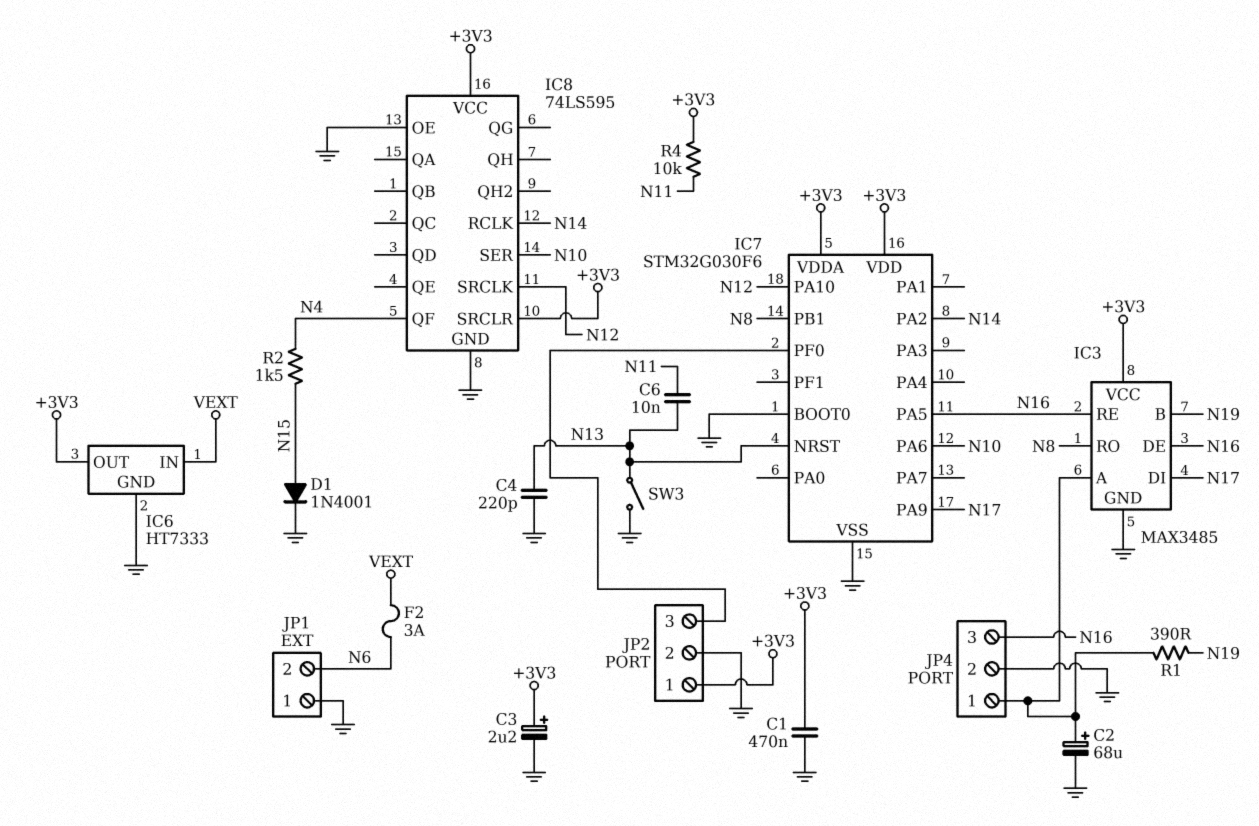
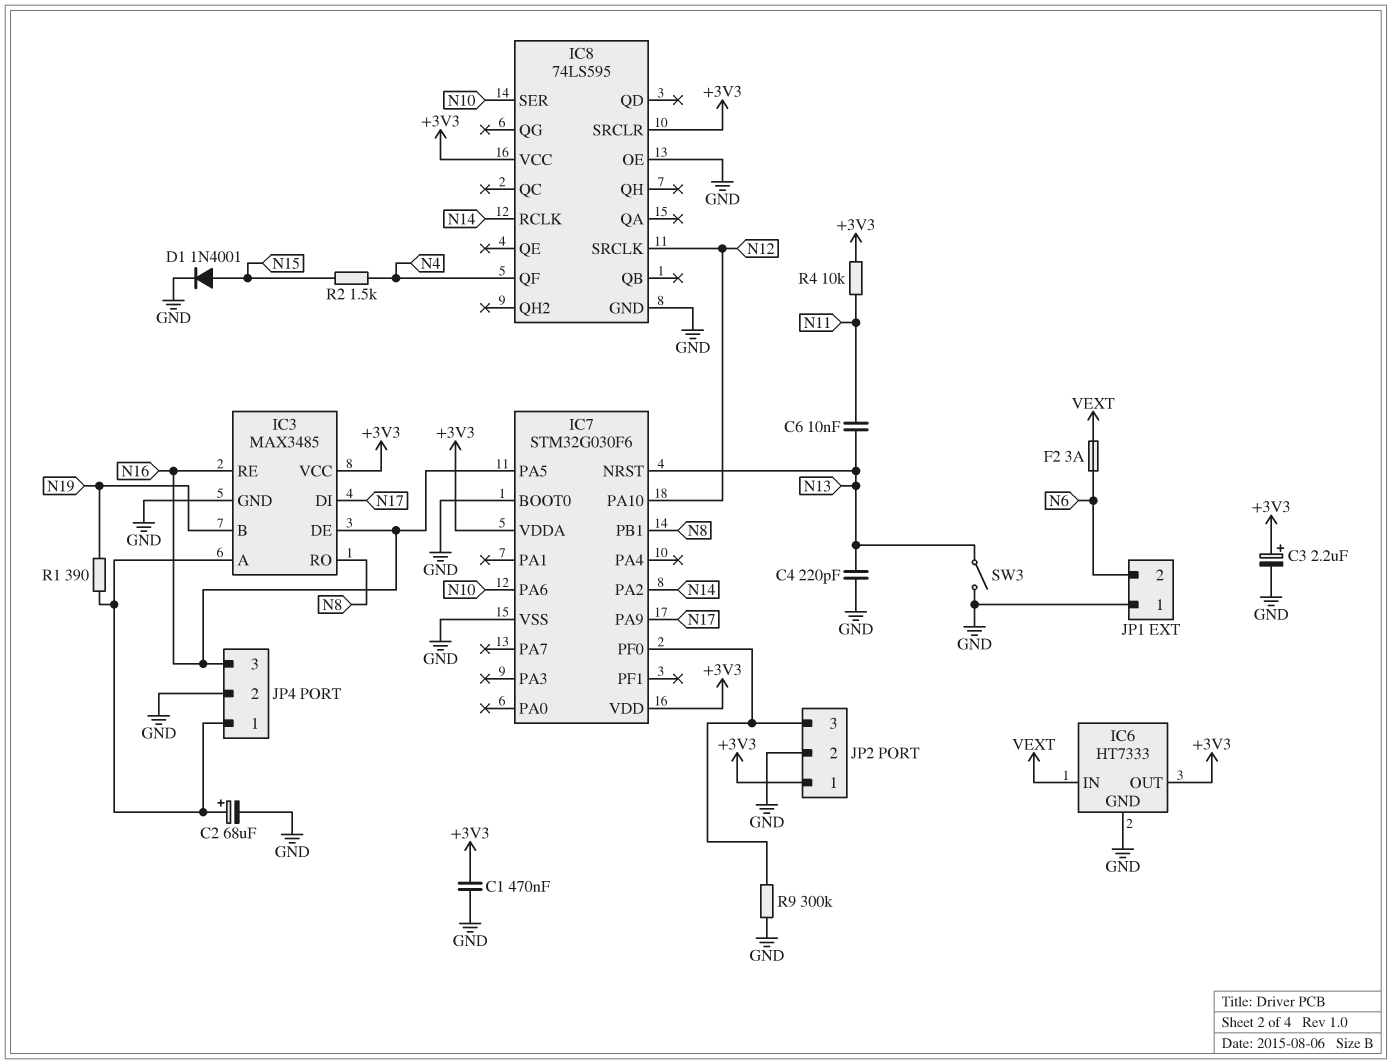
R9: none -> 300k (GND, IC7/PF0)

